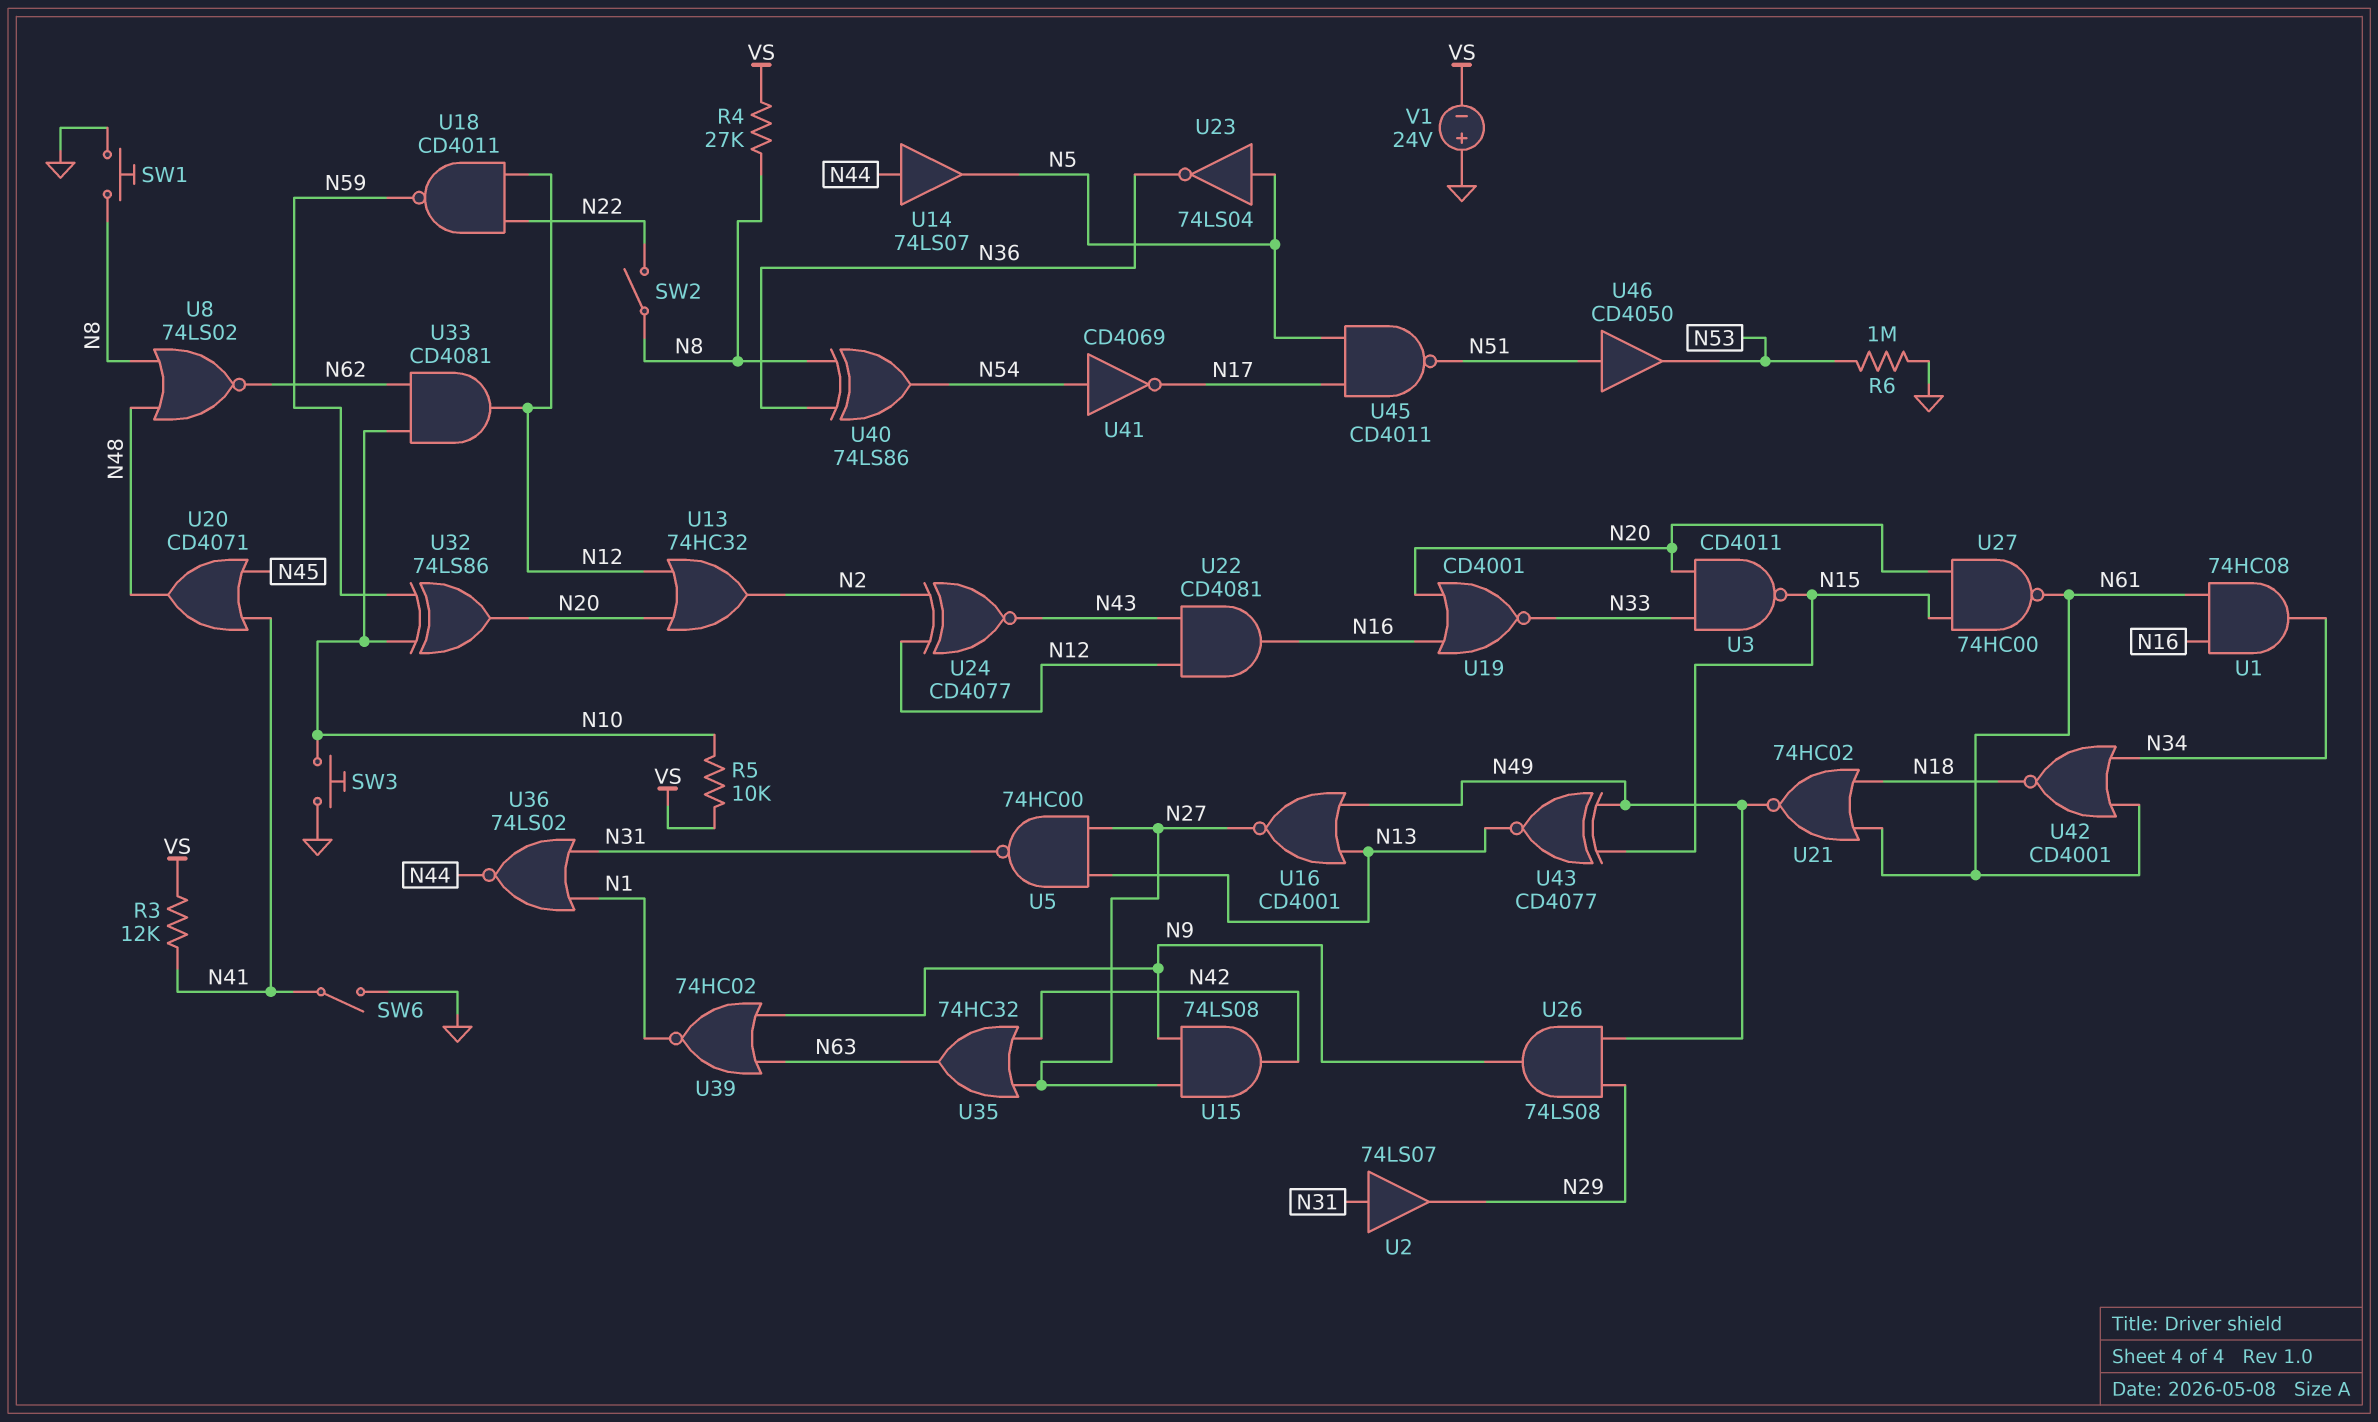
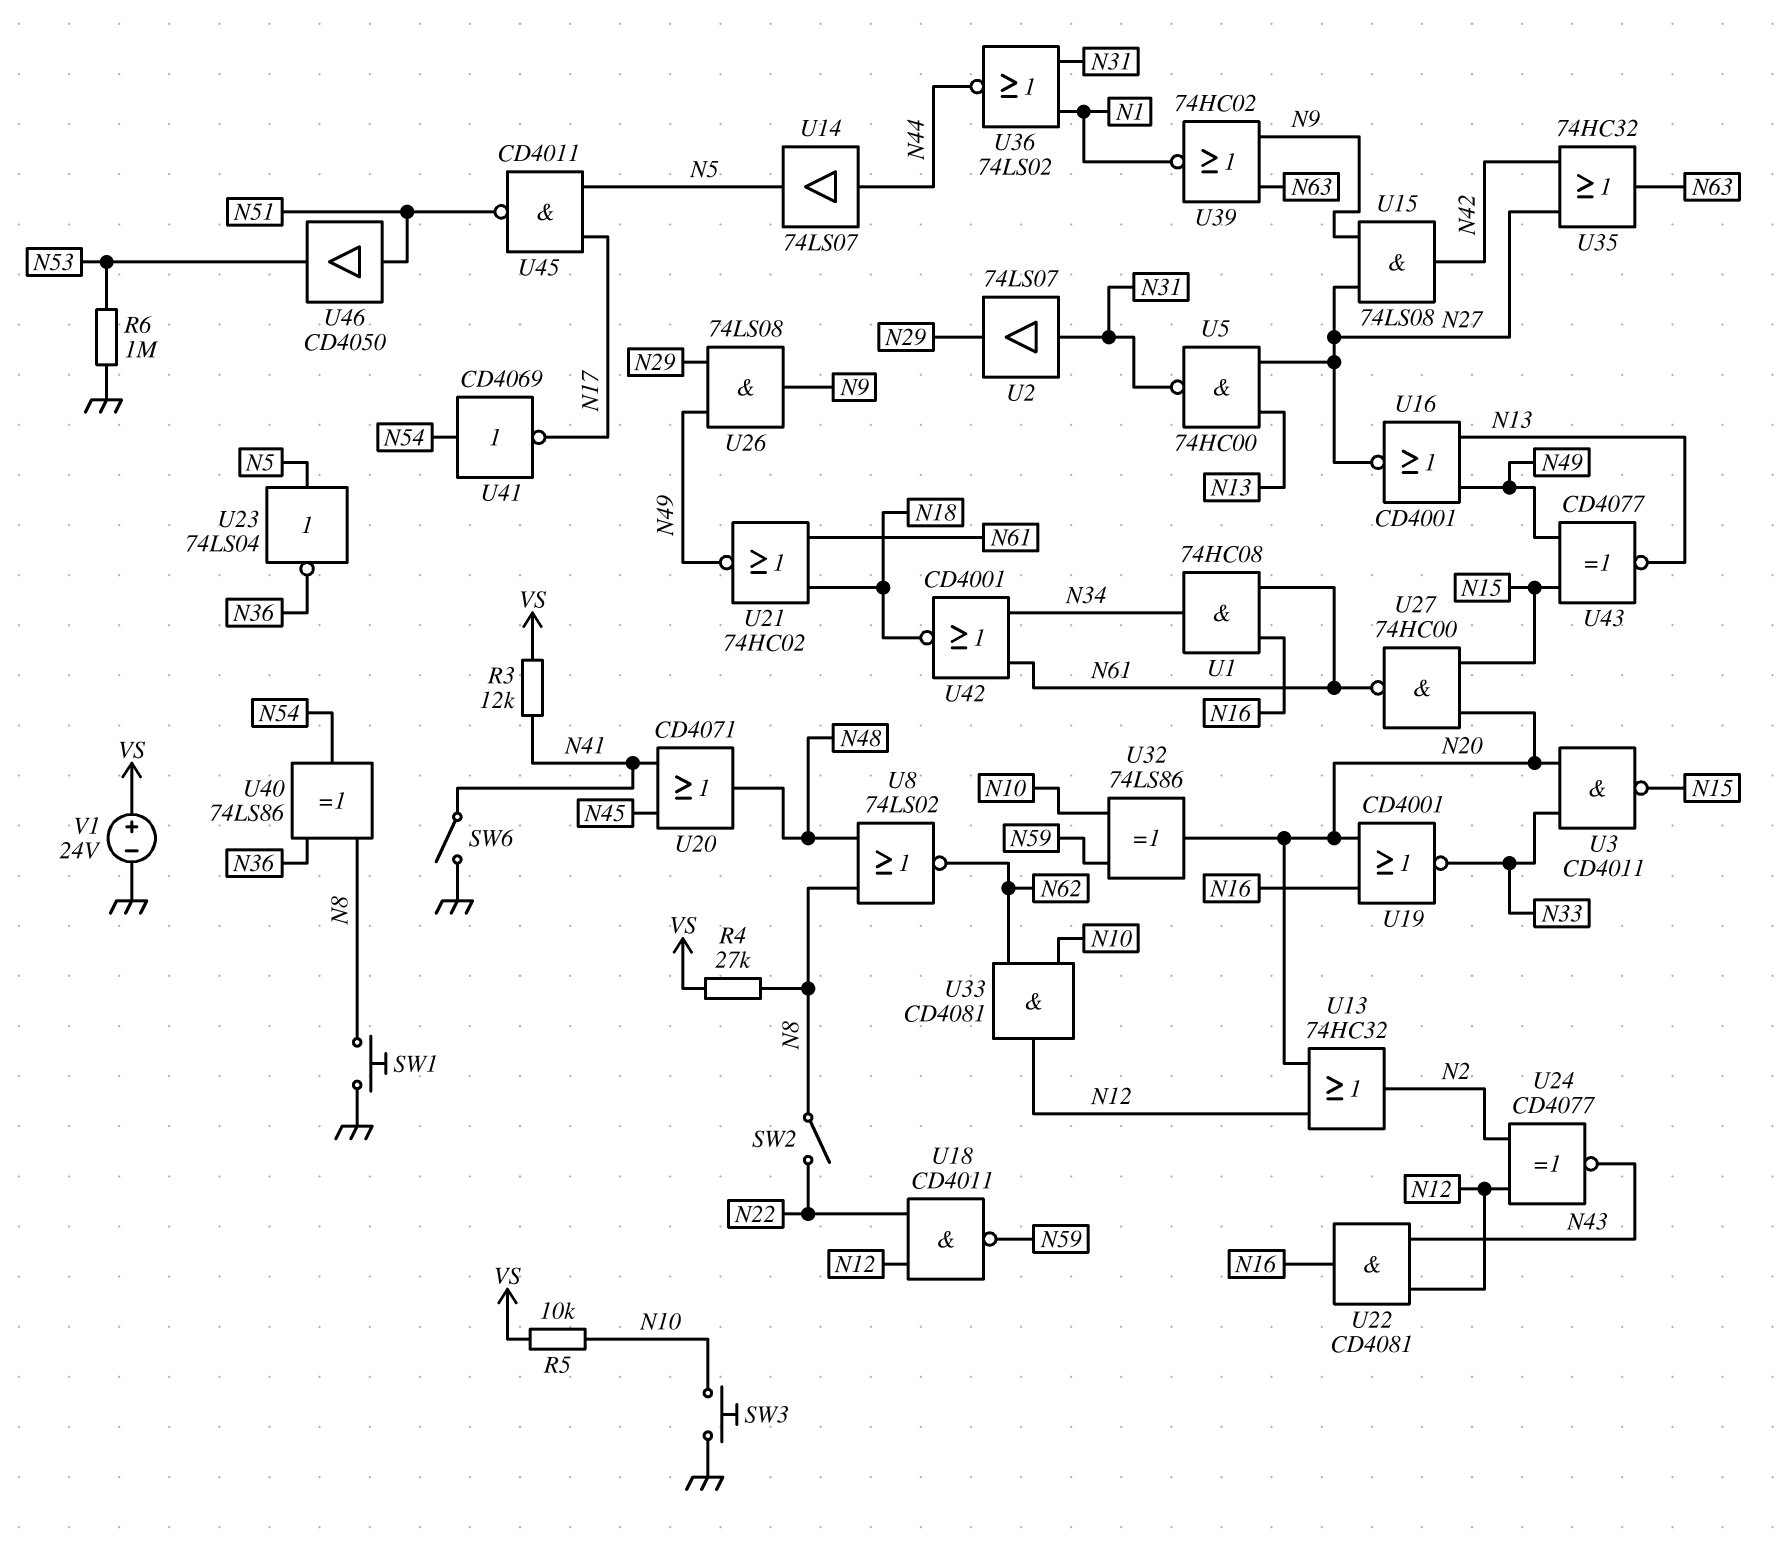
V1: 24V (plus GND, minus VS) -> 24V (plus VS, minus GND)

